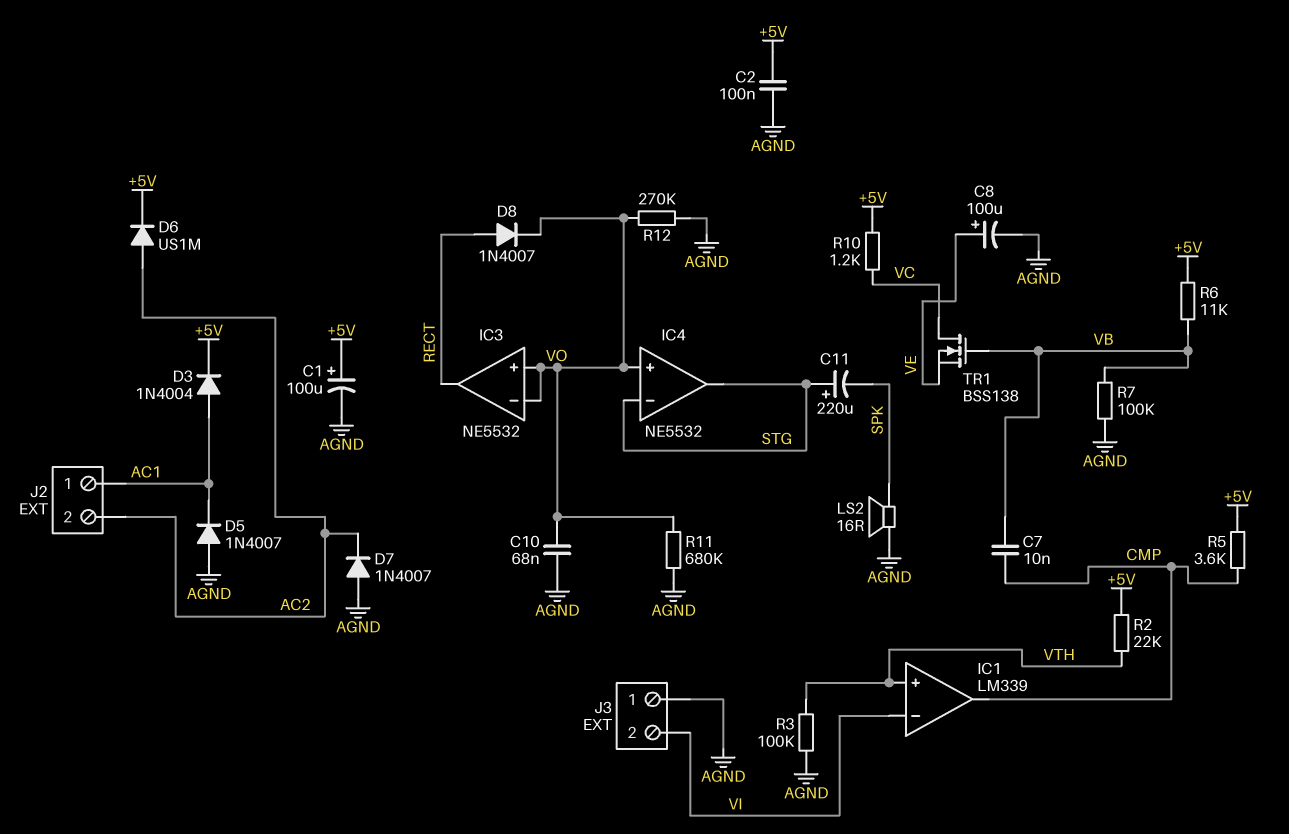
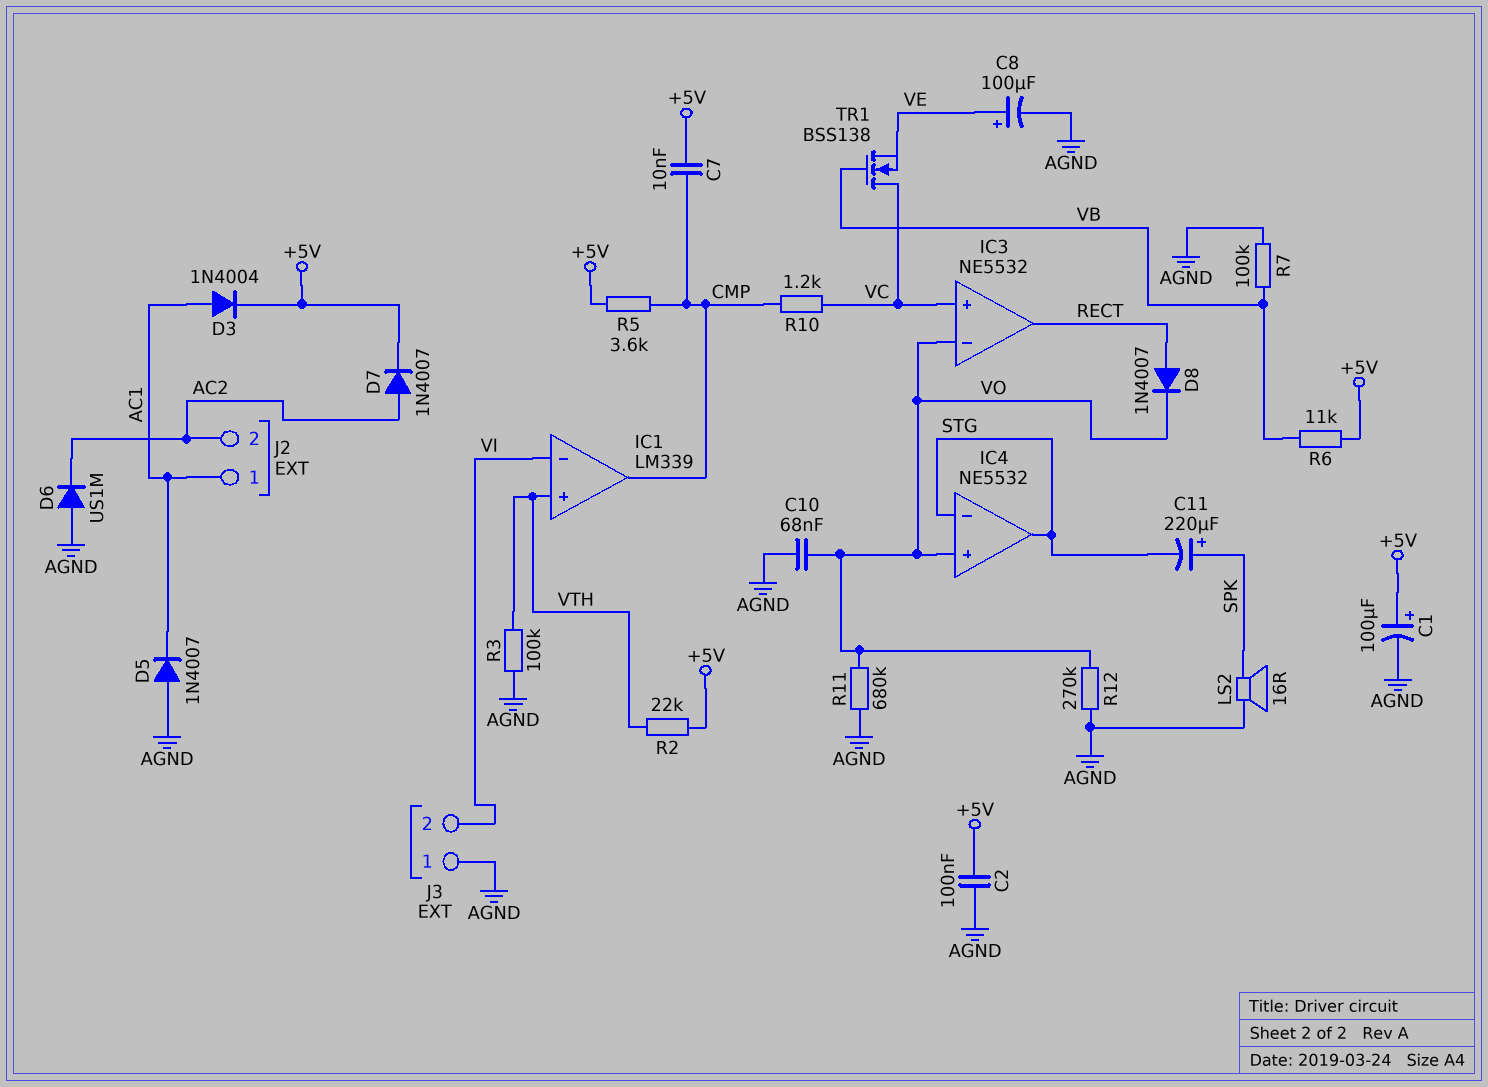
C7: 10nF (CMP, VB) -> 10nF (+5V, CMP)
C11: 220uF (plus STG, minus SPK) -> 220uF (plus SPK, minus STG)
D6: diode US1M (A AC2, K +5V) -> diode US1M (A AGND, K AC2)
D7: diode 1N4007 (A AGND, K AC2) -> diode 1N4007 (A AC2, K +5V)
IC3 pin in+: VO -> VC
R10: 1.2k (+5V, VC) -> 1.2k (CMP, VC)

